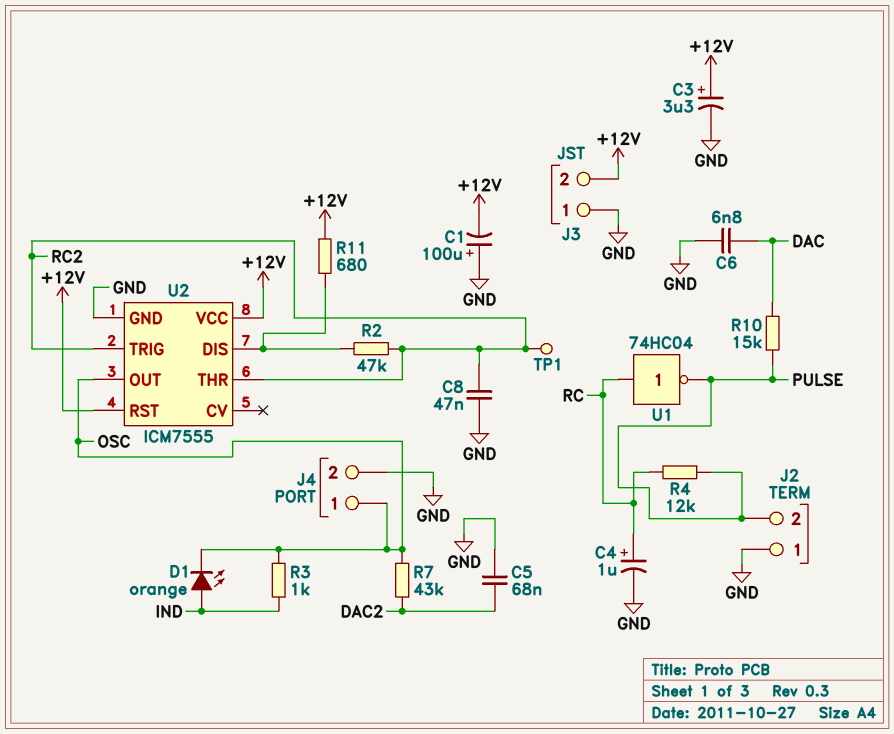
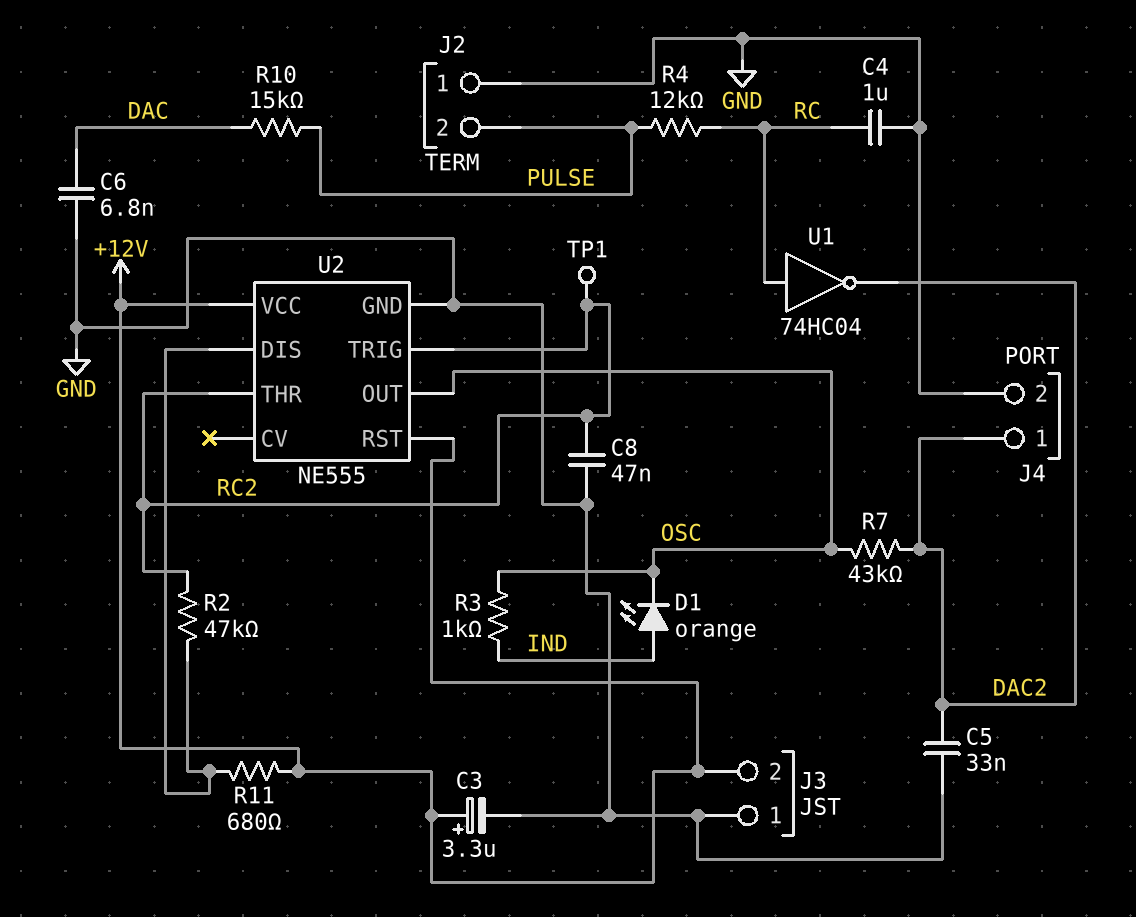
C1: 100uF (plus GND, minus +12V) -> none
C4: 1uF (plus RC, minus GND) -> 1uF (GND, RC)
C5: 68nF (DAC2, GND) -> 33nF (DAC2, GND)
J4 pin 1: OSC -> DAC2
U1: NOT 74HC04 (in RC, out PULSE) -> NOT 74HC04 (in RC, out DAC2)
U2: ICM7555 -> NE555

